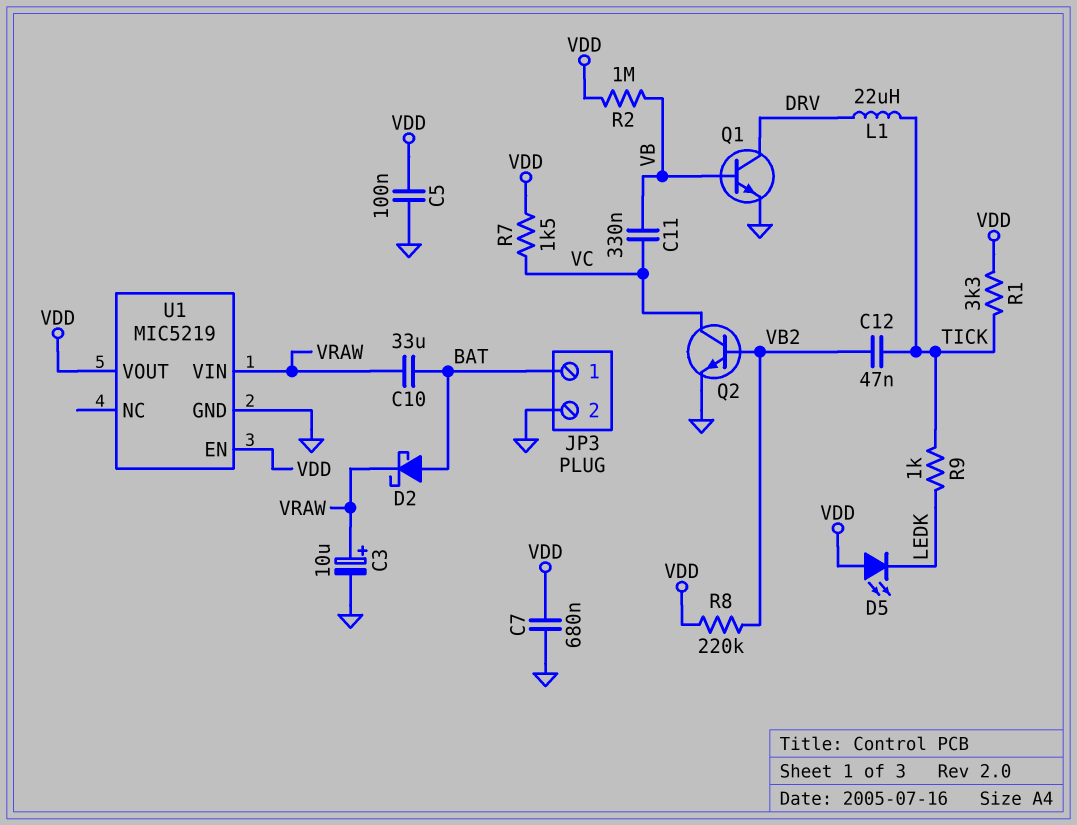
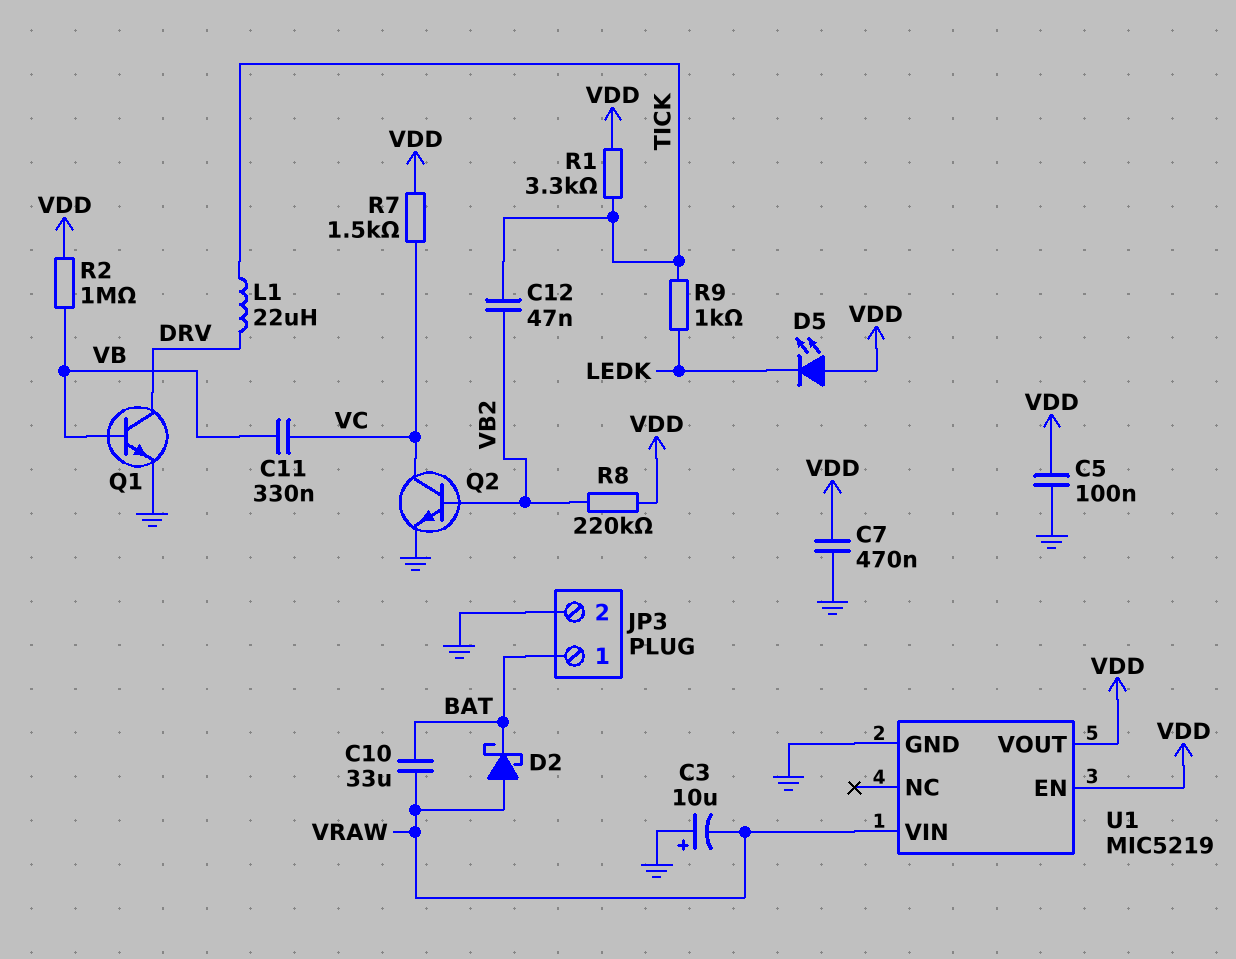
C3: 10uF (plus VRAW, minus GND) -> 10uF (plus GND, minus VRAW)
C7: 680nF (GND, VDD) -> 470nF (GND, VDD)
D2: schottky (A BAT, K VRAW) -> schottky (A VRAW, K BAT)

